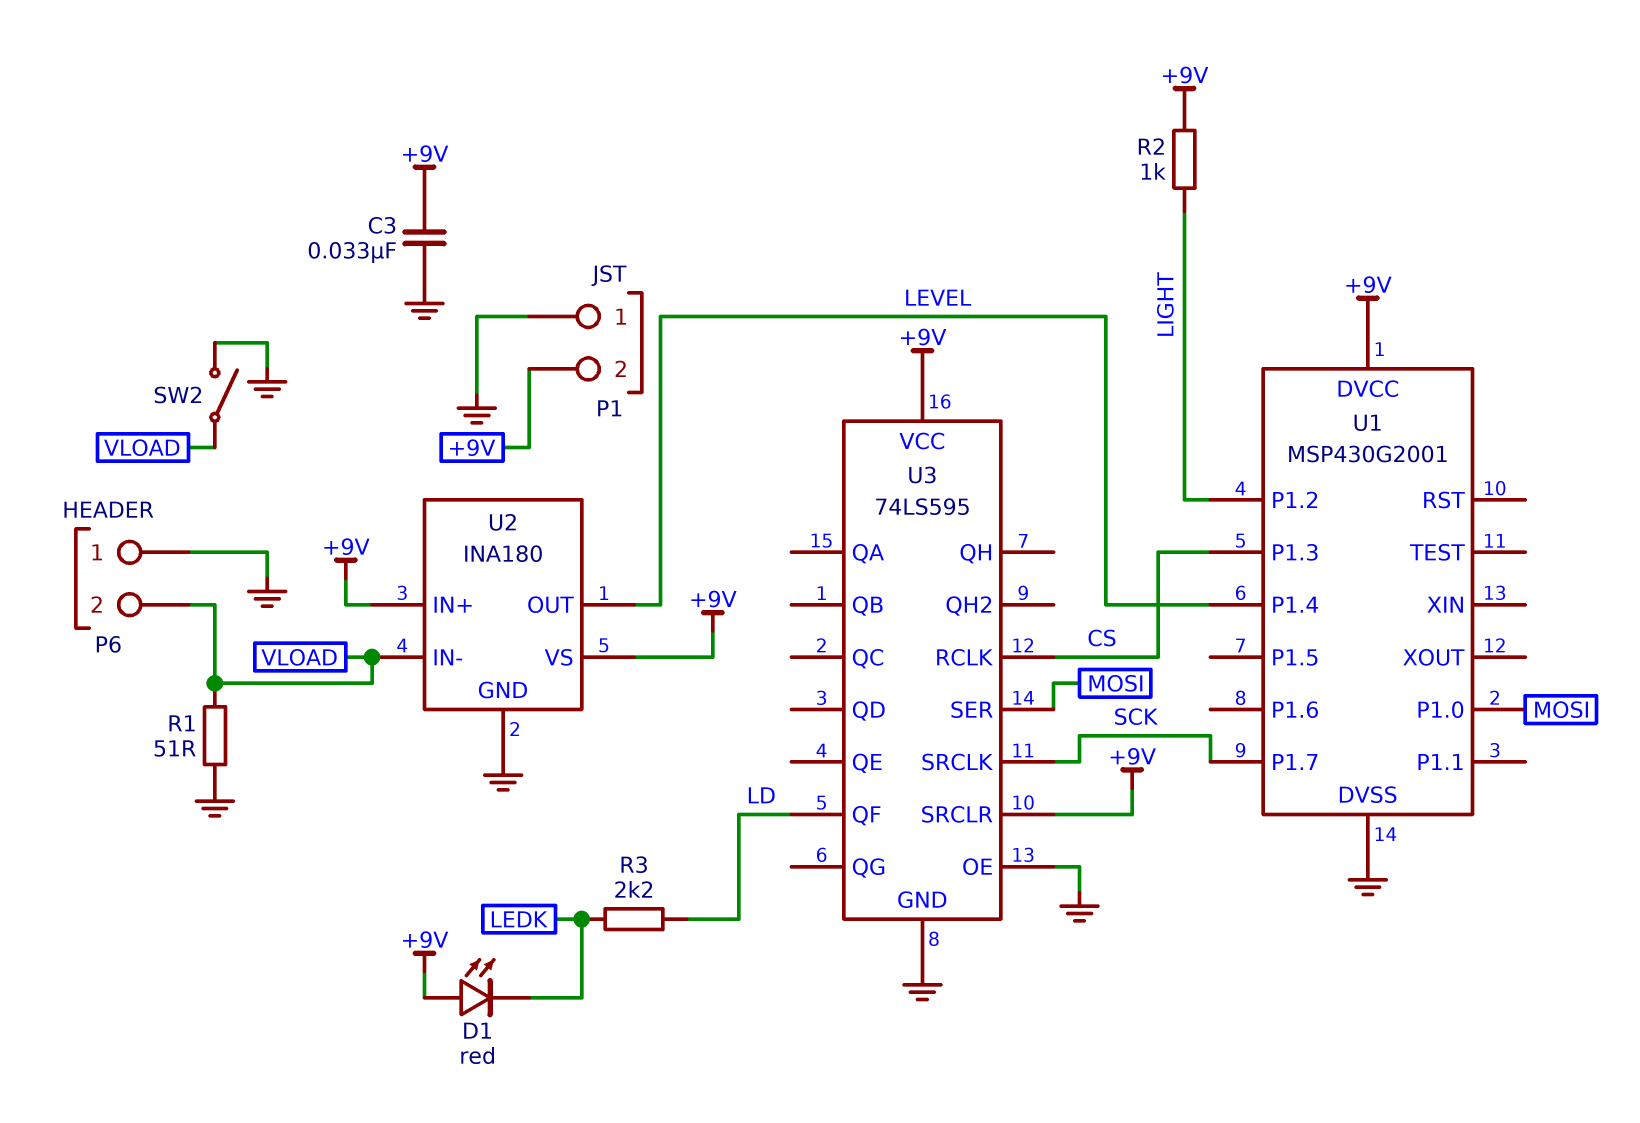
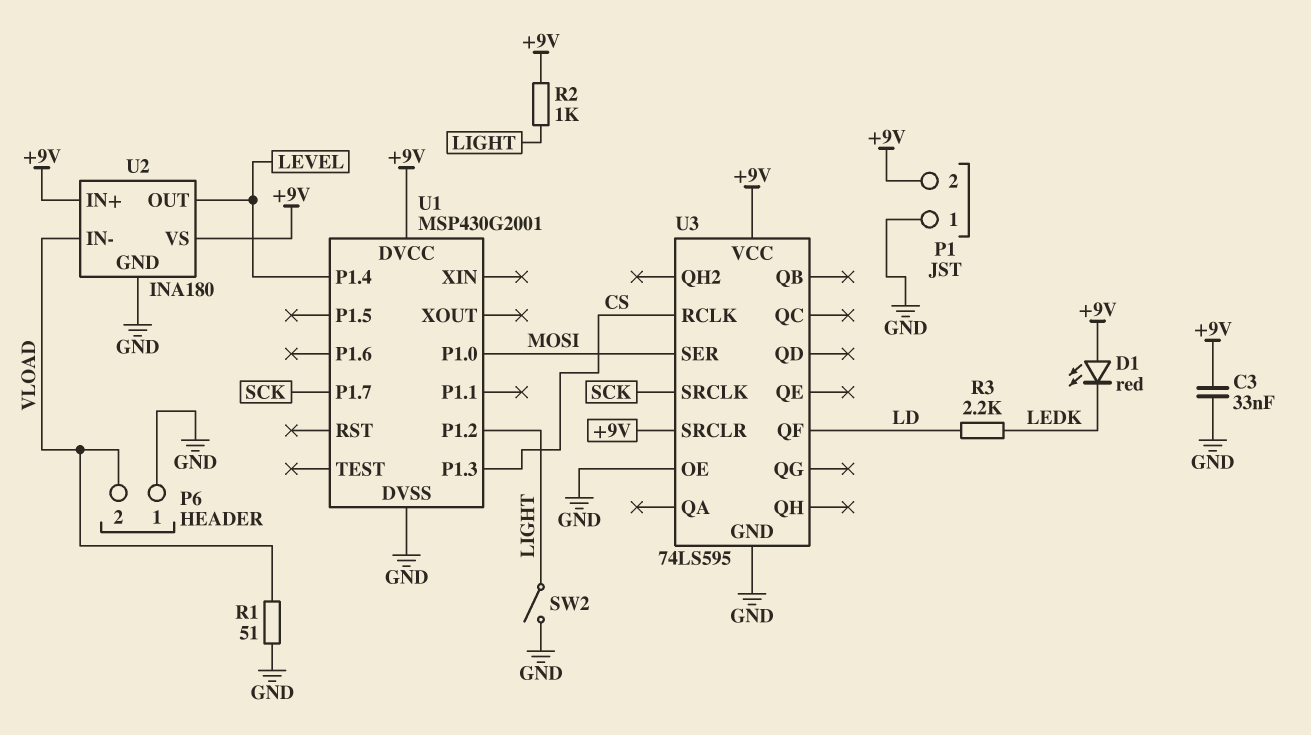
SW2: switch (GND, VLOAD) -> switch (GND, LIGHT)

